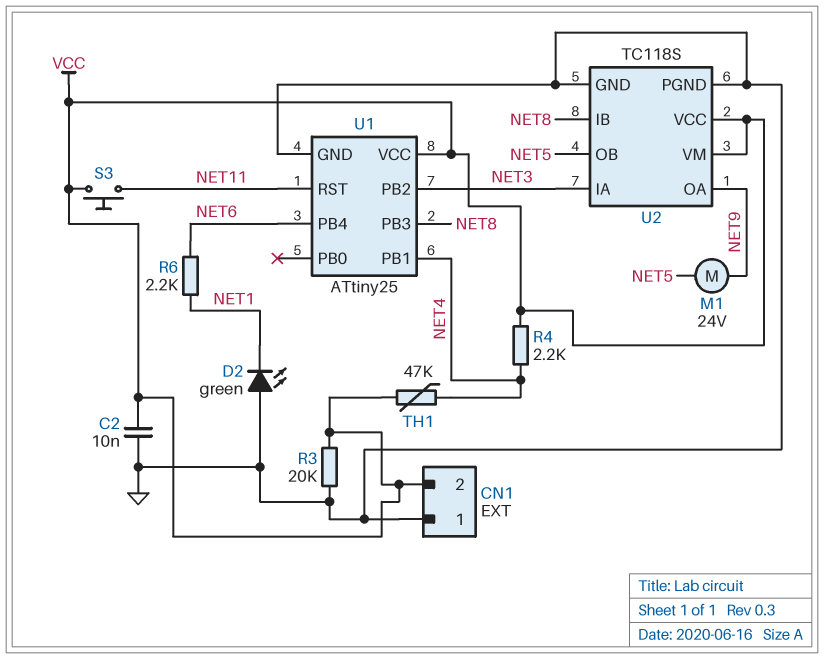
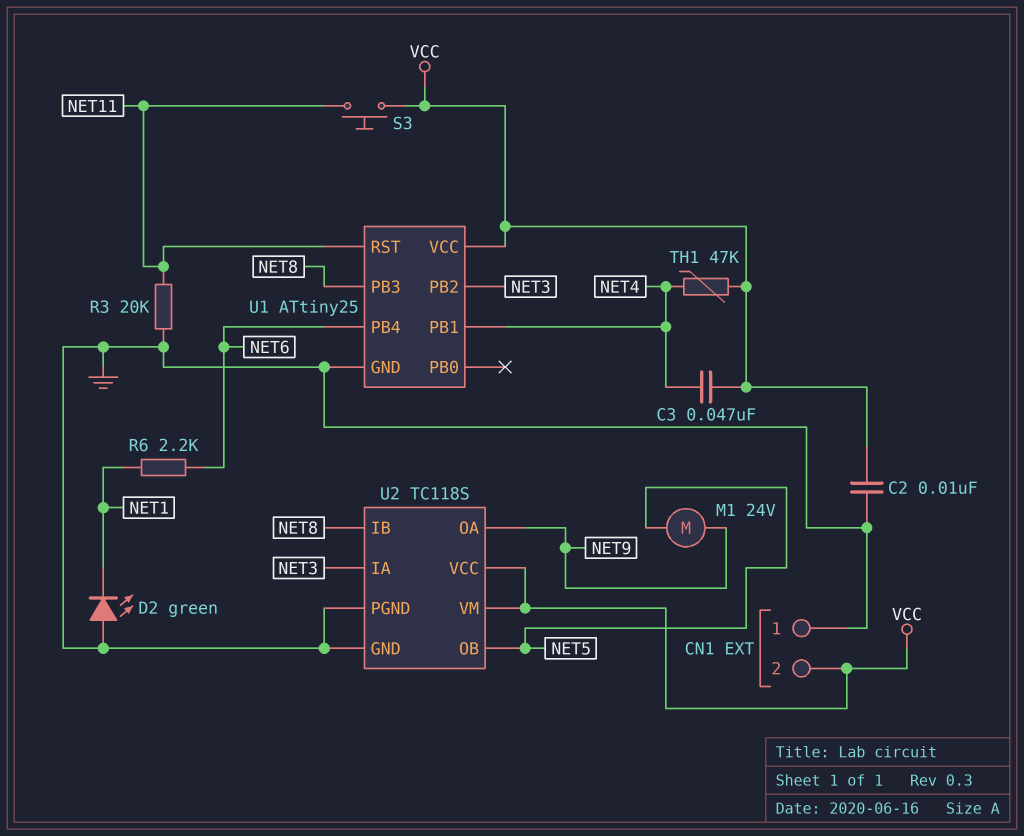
C3: none -> 47nF (NET4, VCC)
R3: 20k (GND, VCC) -> 20k (GND, NET11)
R4: 2.2k (NET4, VCC) -> none

